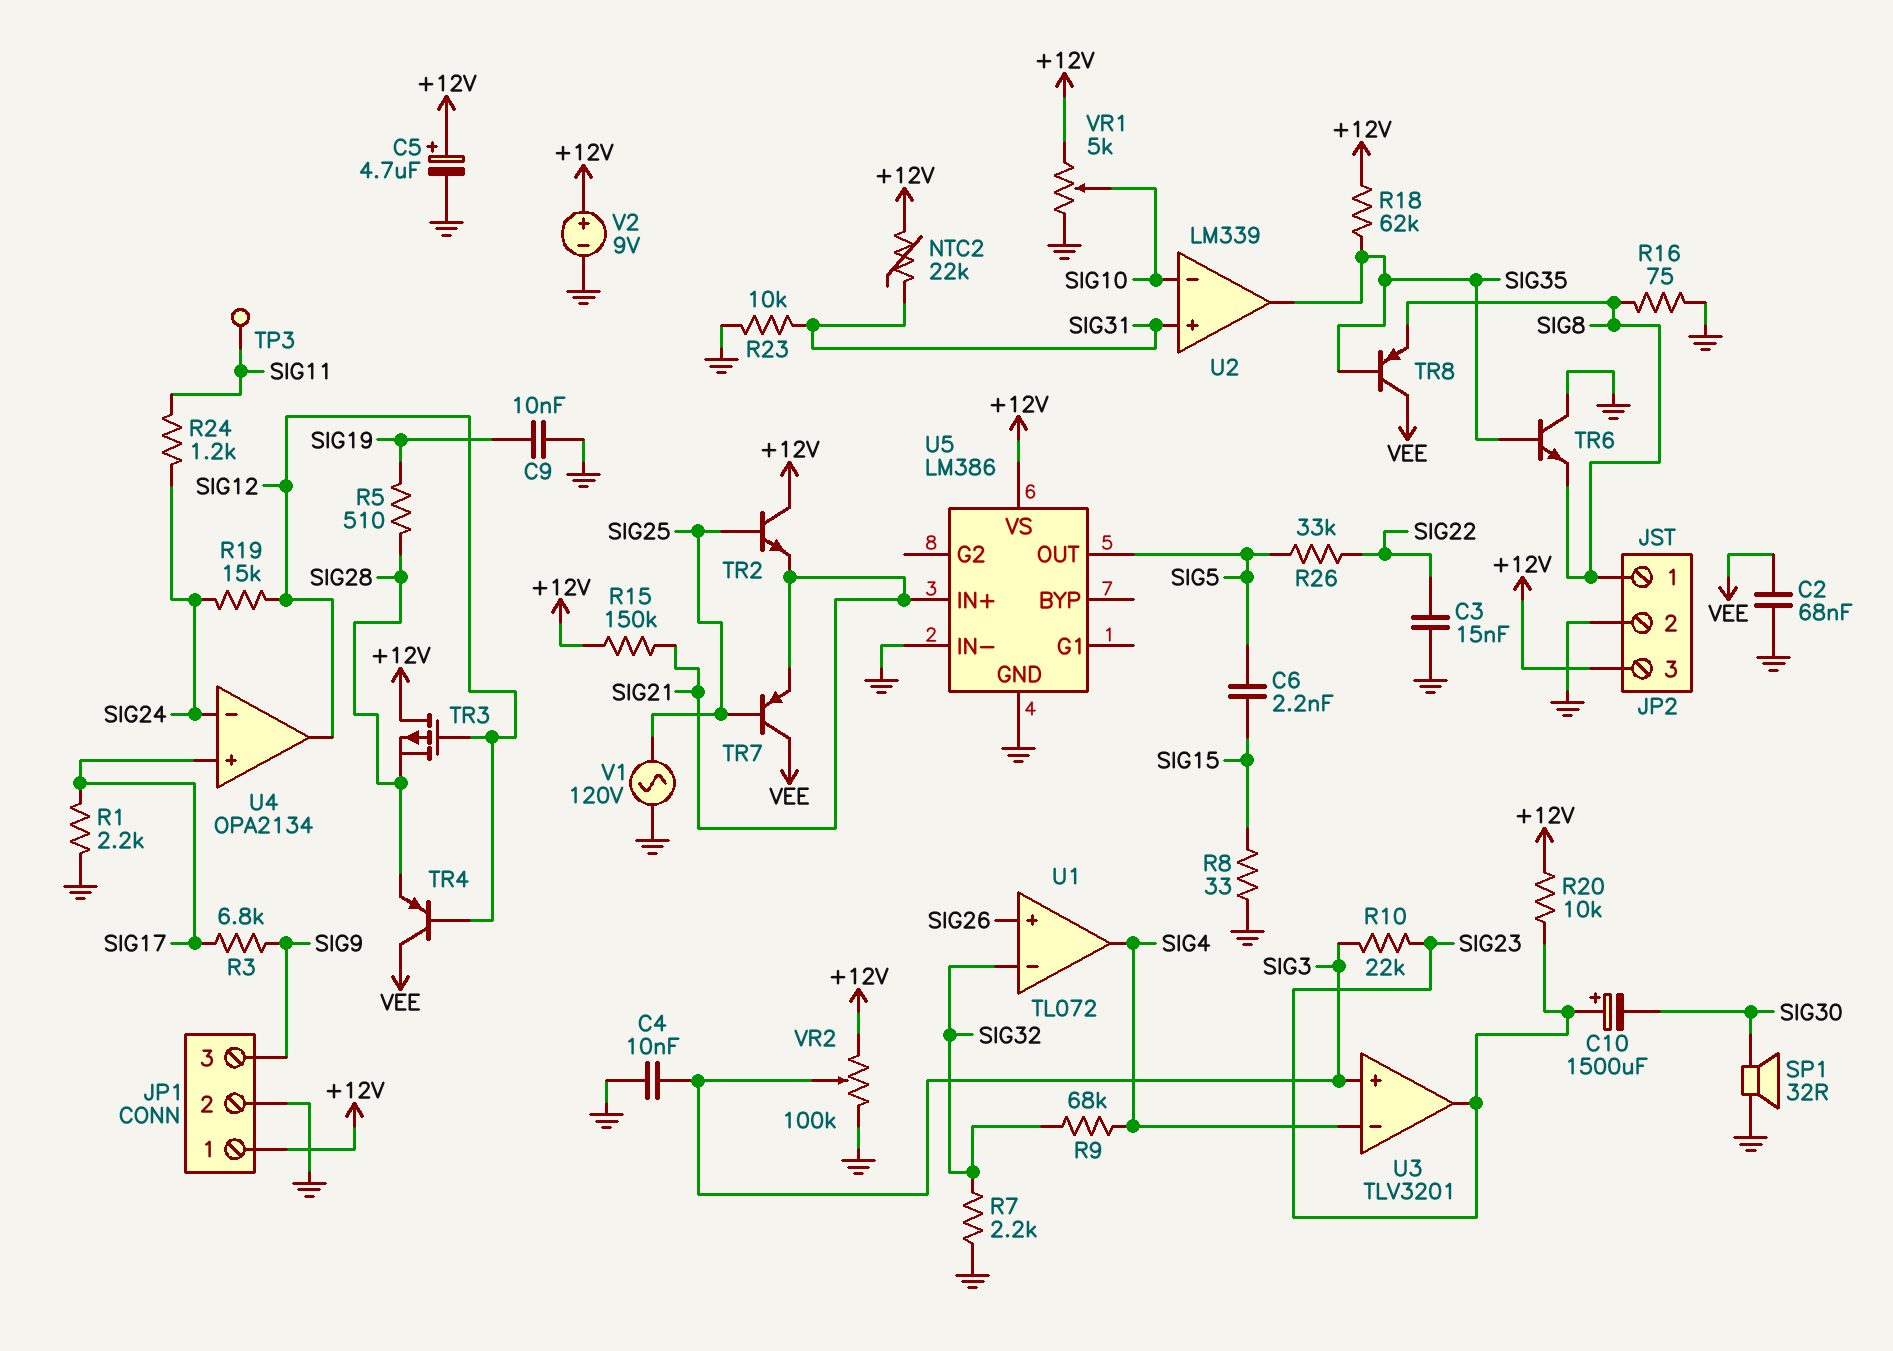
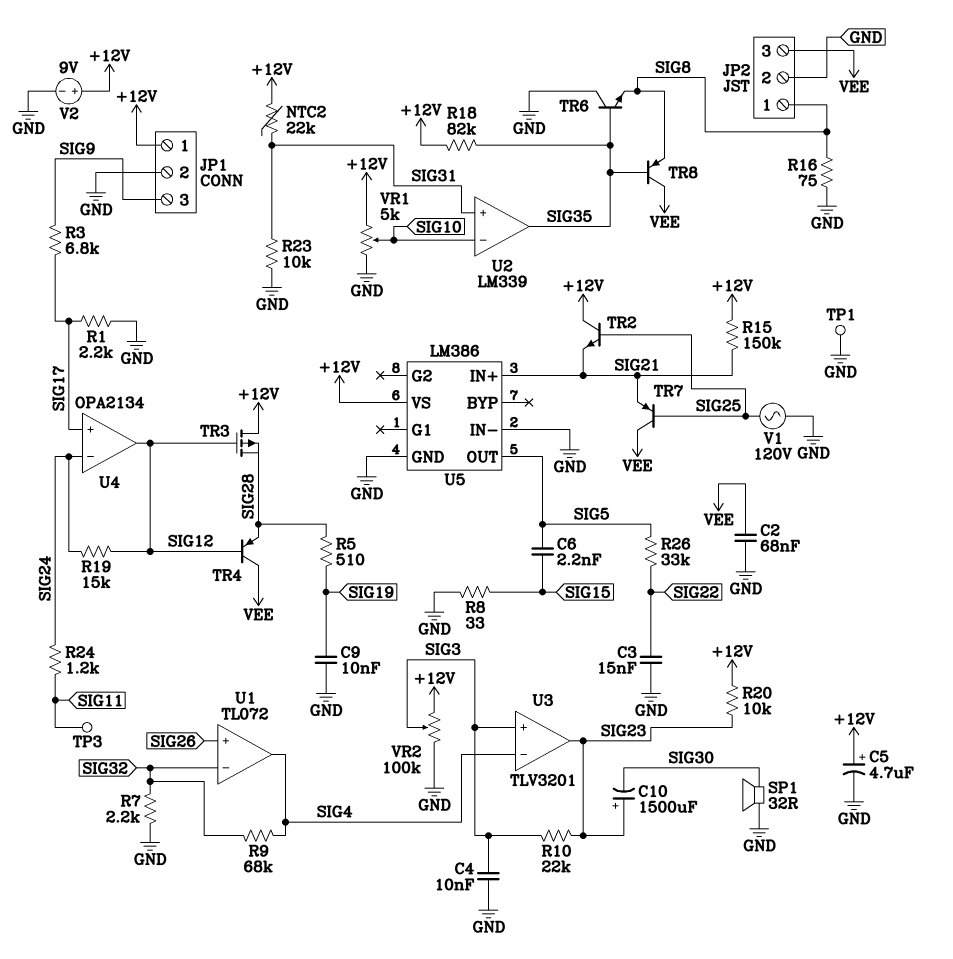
JP2 pin 3: +12V -> VEE
R18: 62k (+12V, SIG35) -> 82k (+12V, SIG35)
TP1: none -> test point (GND)

